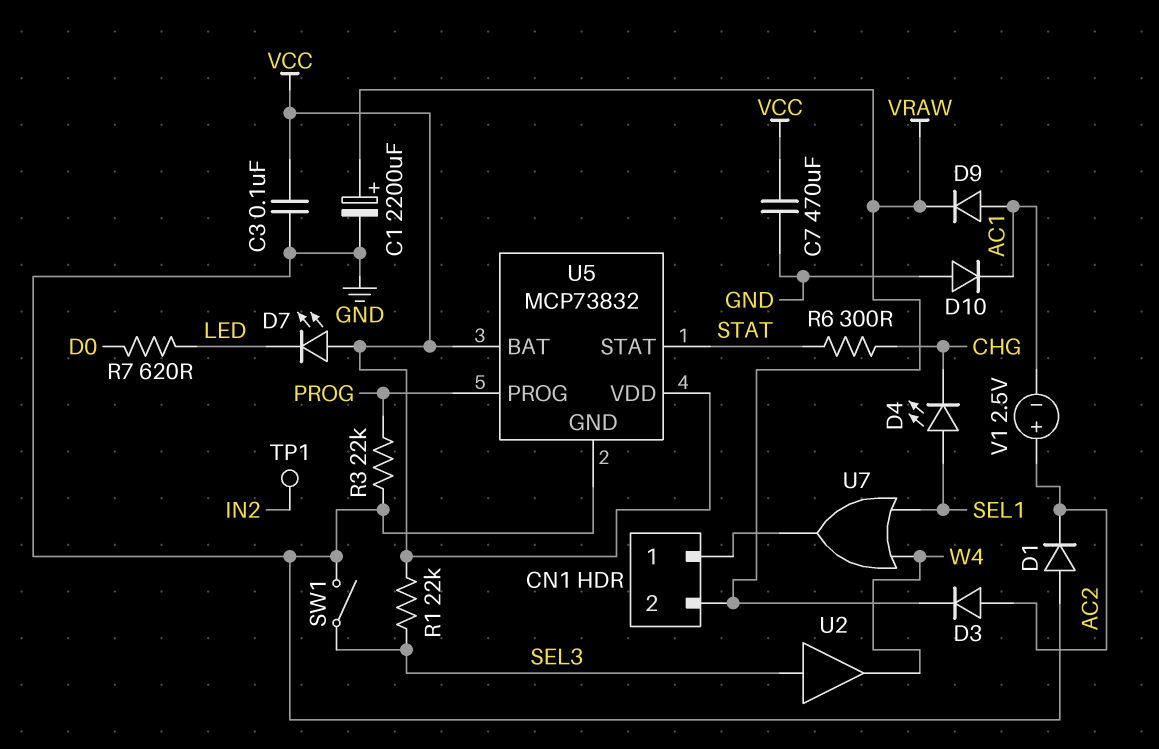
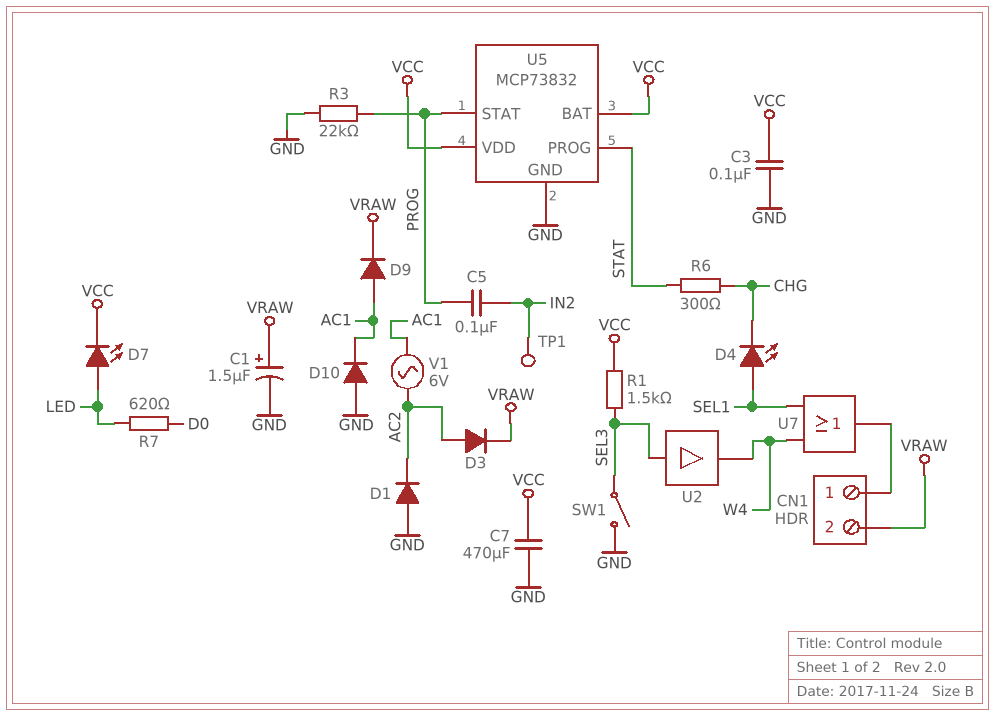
C1: 2200uF (plus VRAW, minus GND) -> 1.5uF (plus VRAW, minus GND)
C5: none -> 100nF (IN2, PROG)
D7: LED (A VCC, K LED) -> LED (A LED, K VCC)
R1: 22k (SEL3, VCC) -> 1.5k (SEL3, VCC)
U5 pin PROG: PROG -> STAT
U5 pin STAT: STAT -> PROG
V1: 2.5V (plus AC2, minus AC1) -> AC 6V (AC1, AC2)

